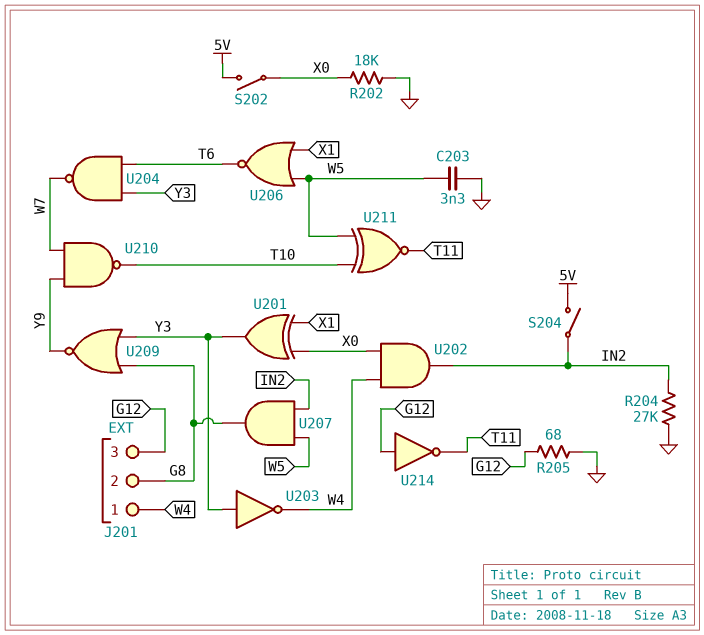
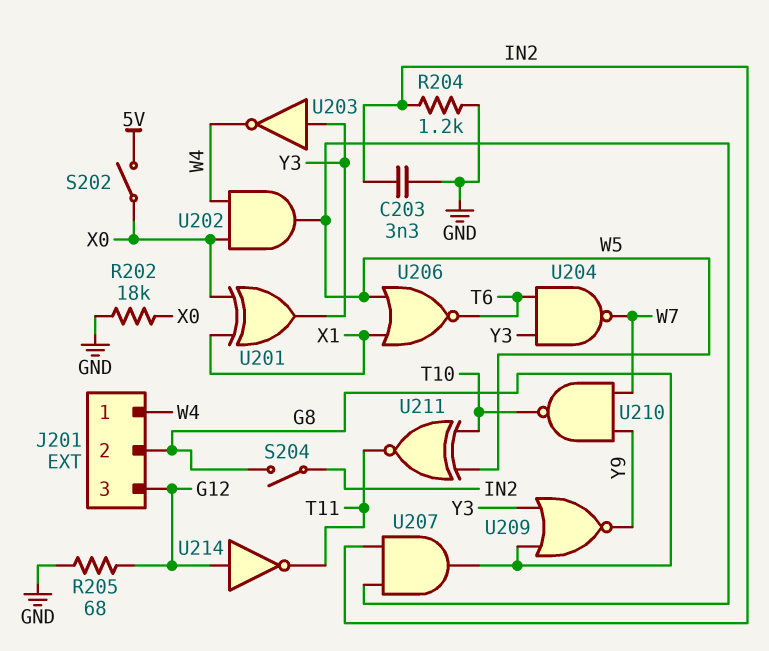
C203: 3.3nF (GND, W5) -> 3.3nF (GND, IN2)
R204: 27k (GND, IN2) -> 1.2k (GND, IN2)
S204: switch (5V, IN2) -> switch (G8, IN2)
U202: AND (in W4, in X0, out IN2) -> AND (in W4, in X0, out W5)

